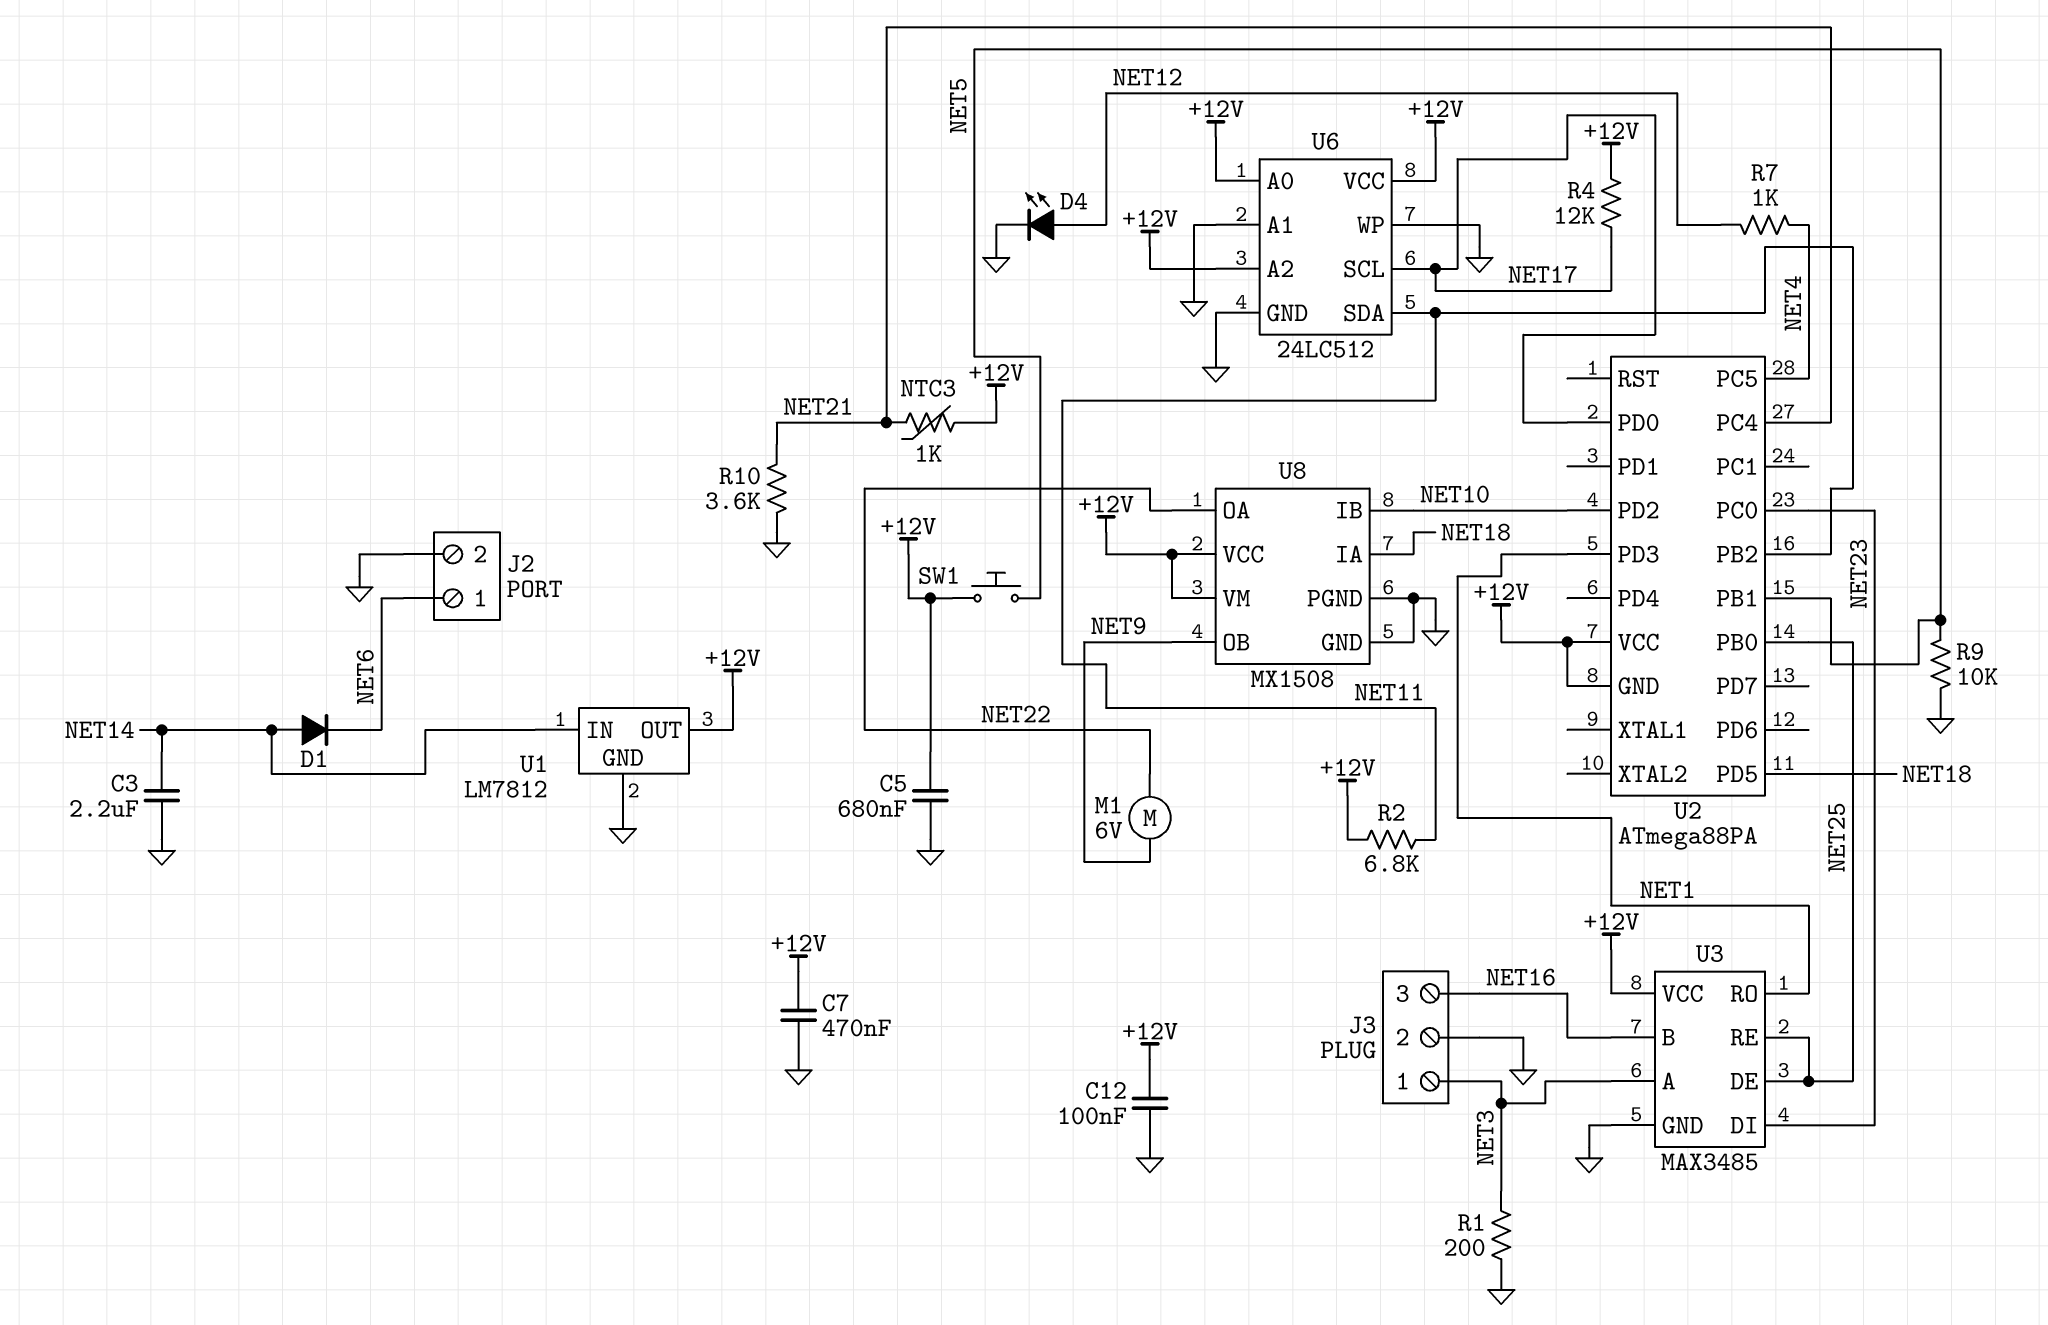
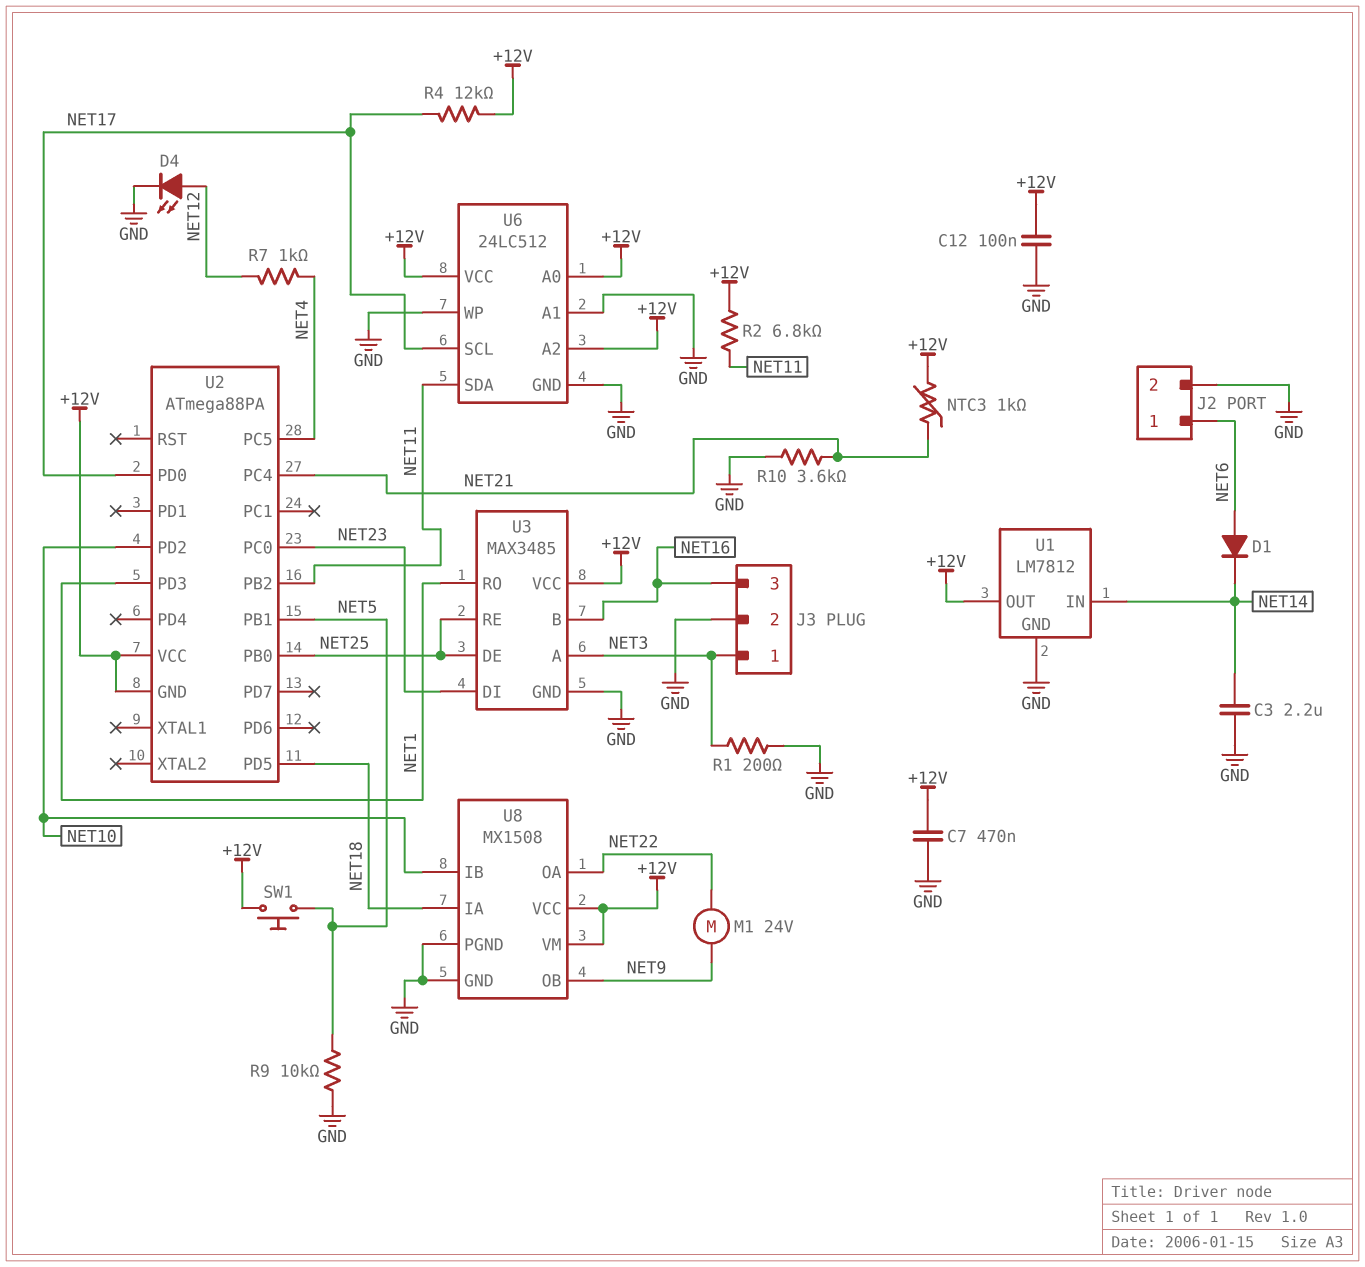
C5: 680nF (+12V, GND) -> none
D1: diode (A NET14, K NET6) -> diode (A NET6, K NET14)
M1: motor 6V (NET9, NET22) -> motor 24V (NET9, NET22)

